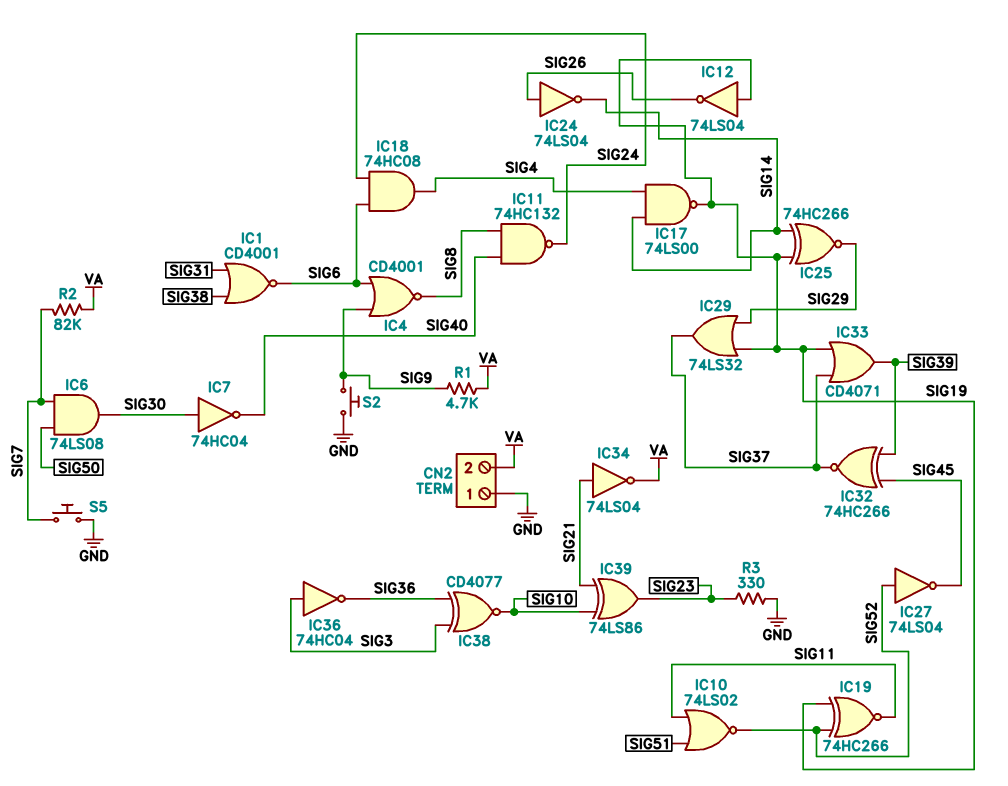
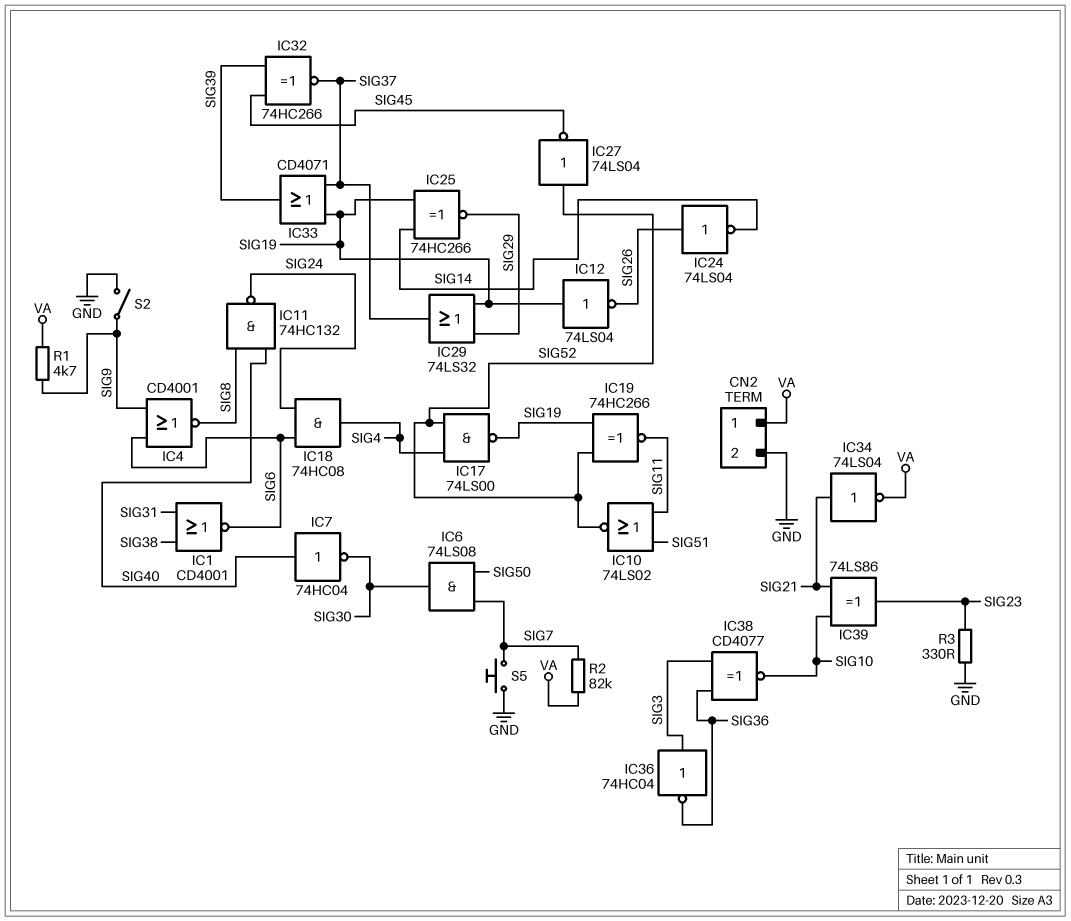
CN2 pin 1: GND -> VA
CN2 pin 2: VA -> GND
IC7: NOT 74HC04 (in SIG30, out SIG40) -> NOT 74HC04 (in SIG40, out SIG30)
IC17: NAND 74LS00 (in SIG4, in SIG14, out SIG19) -> NAND 74LS00 (in SIG4, in SIG52, out SIG19)
S2: button (GND, SIG9) -> switch (GND, SIG9)

